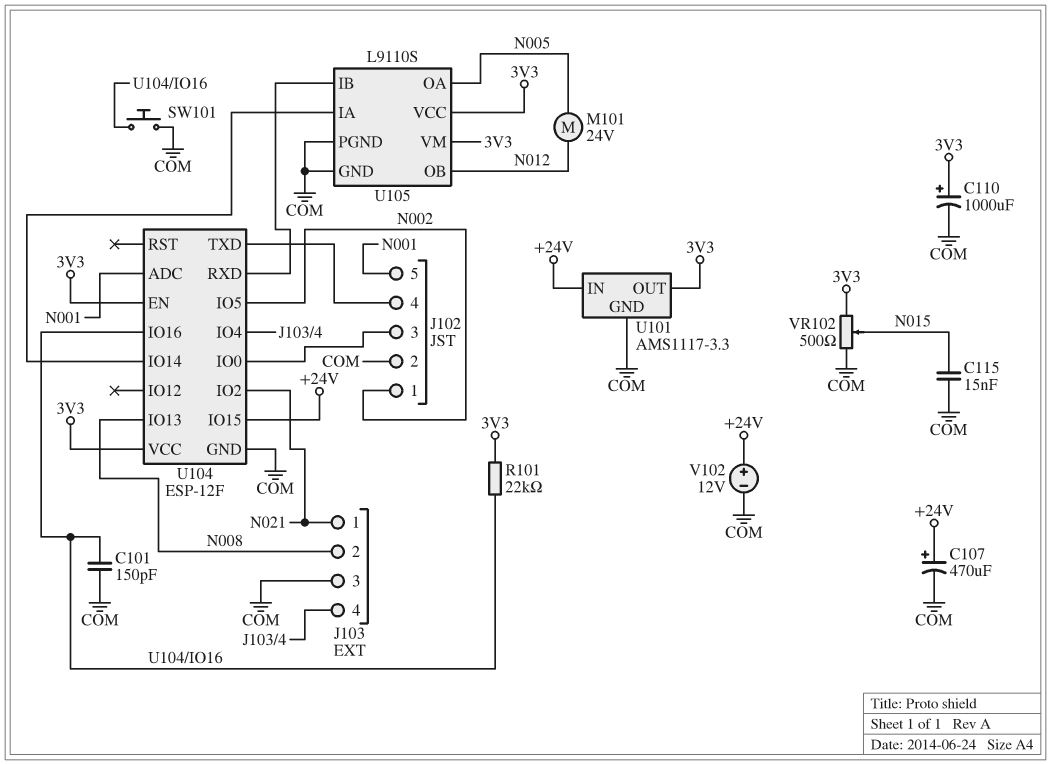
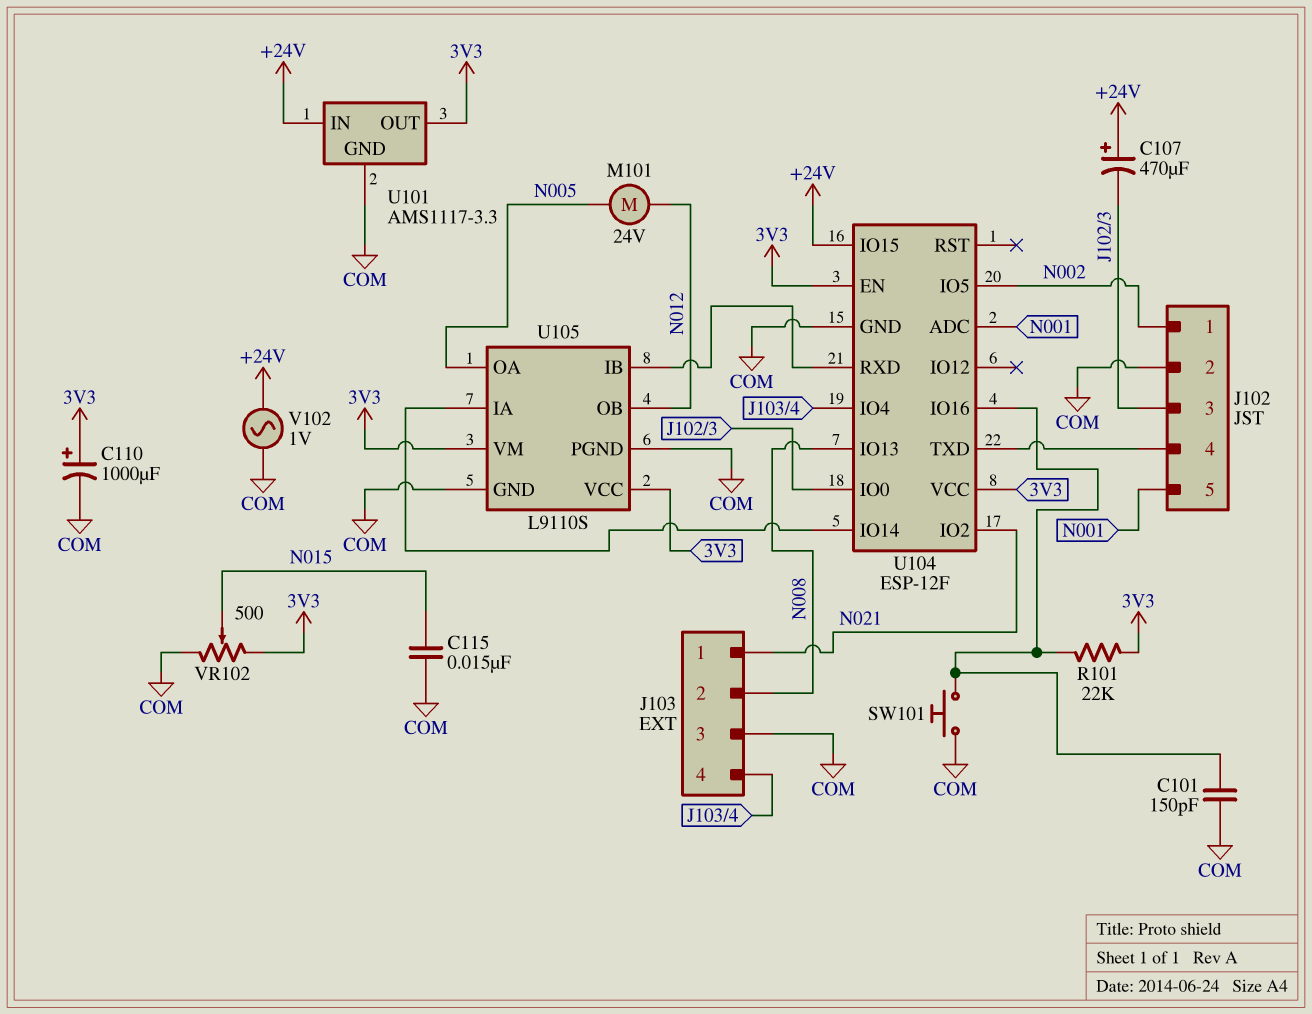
C107: 470uF (plus +24V, minus COM) -> 470uF (plus +24V, minus J102/3)
V102: 12V (plus +24V, minus COM) -> AC 1V (+24V, COM)

